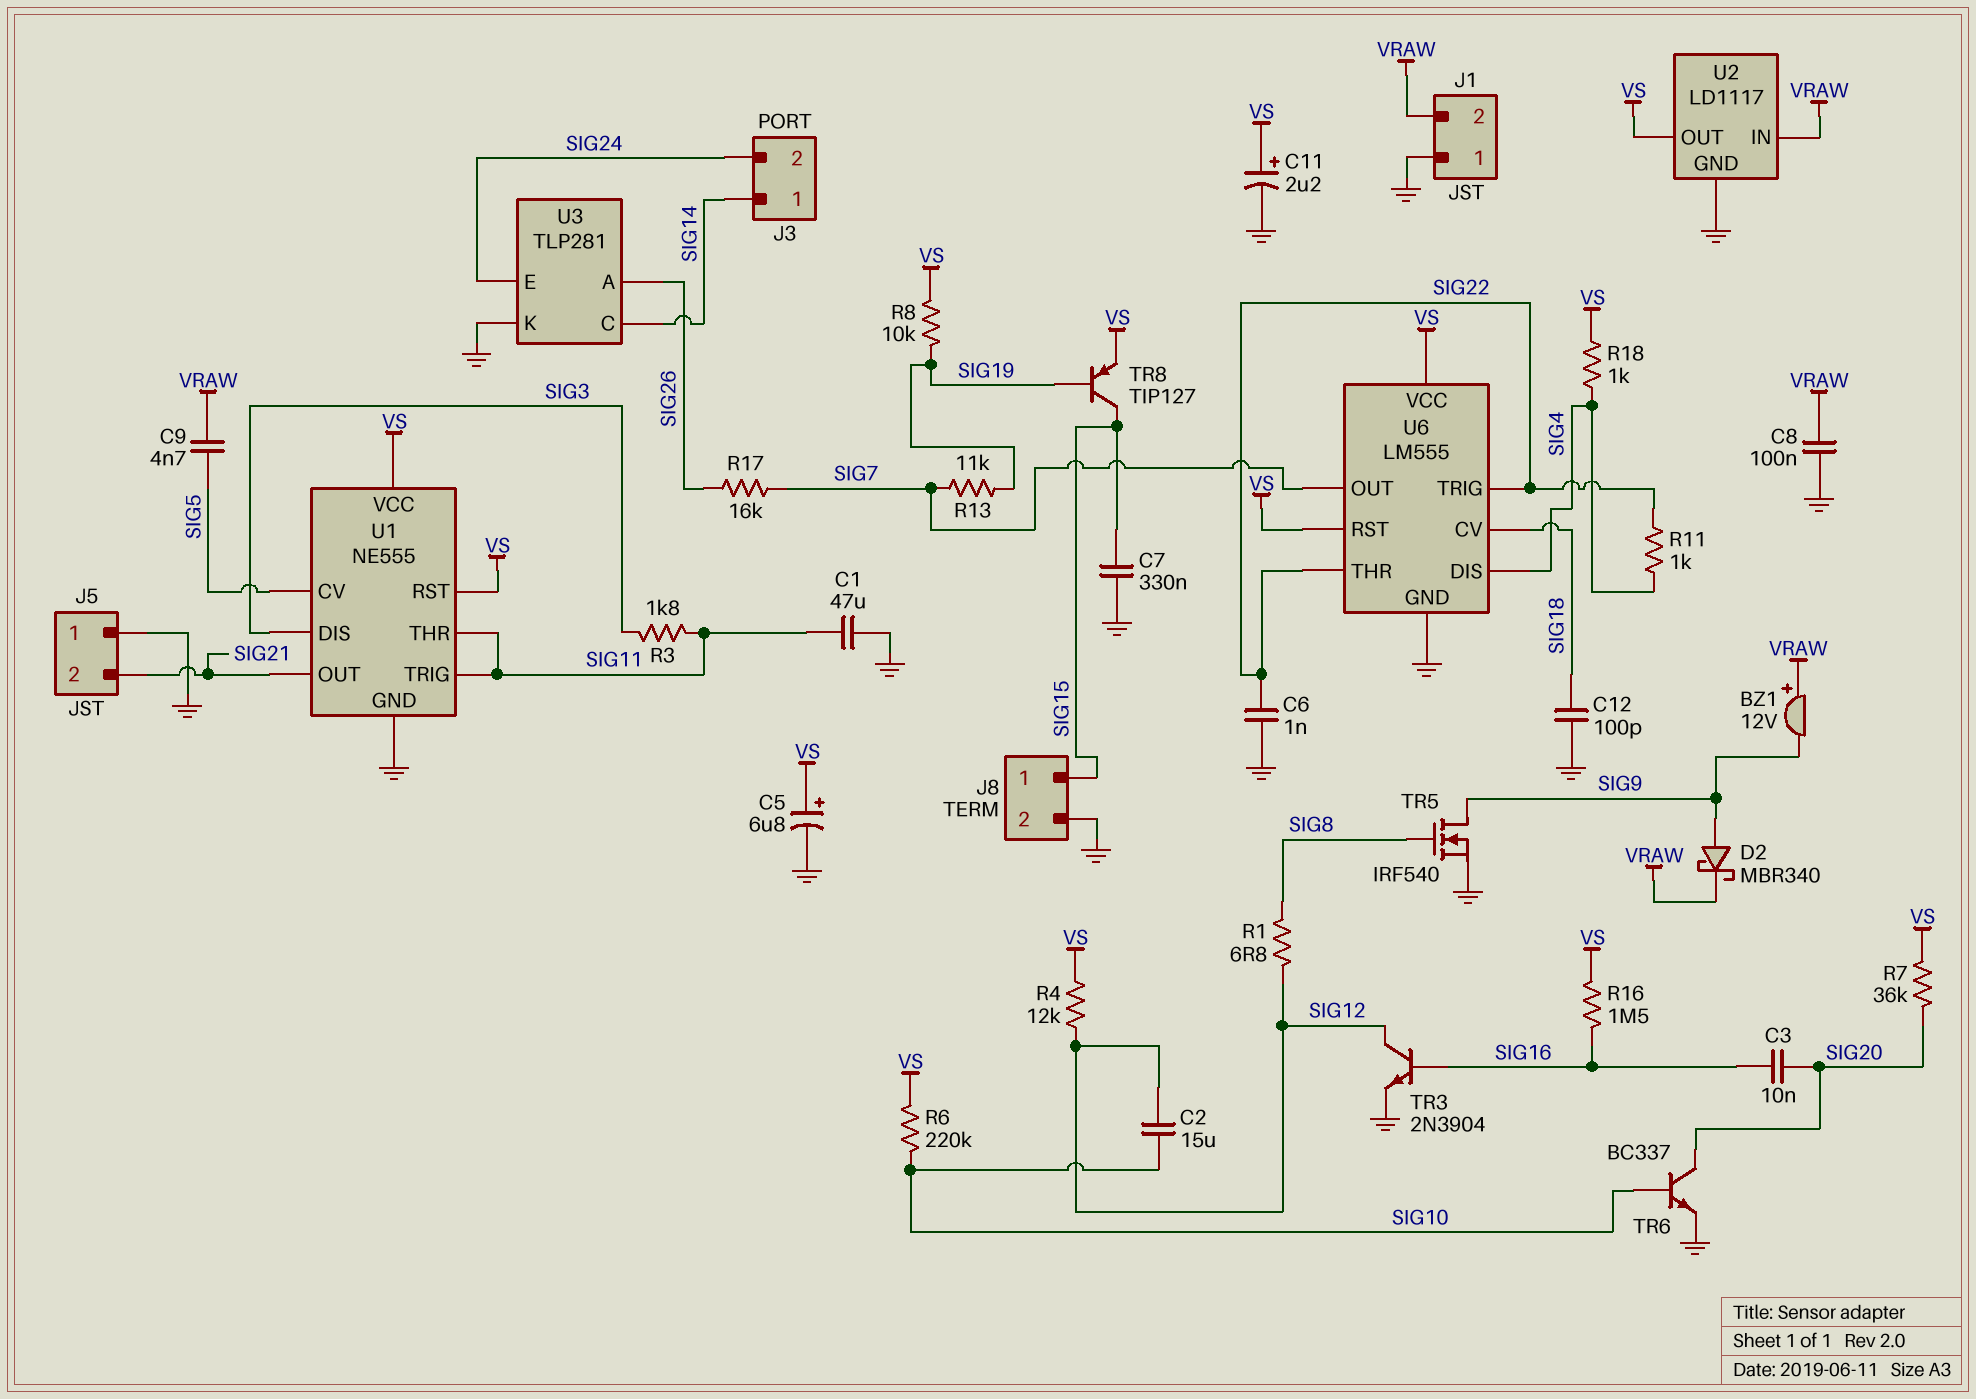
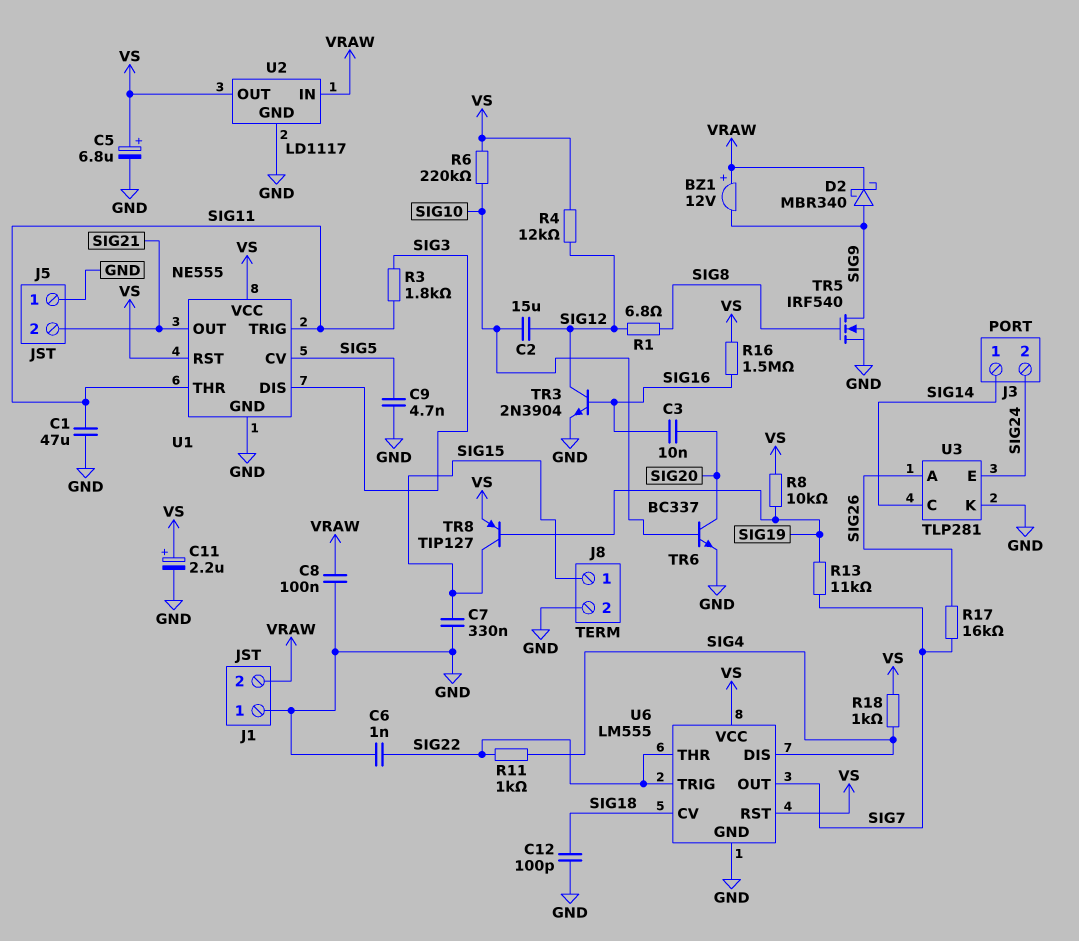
C9: 4.7nF (SIG5, VRAW) -> 4.7nF (GND, SIG5)
R7: 36k (SIG20, VS) -> none

